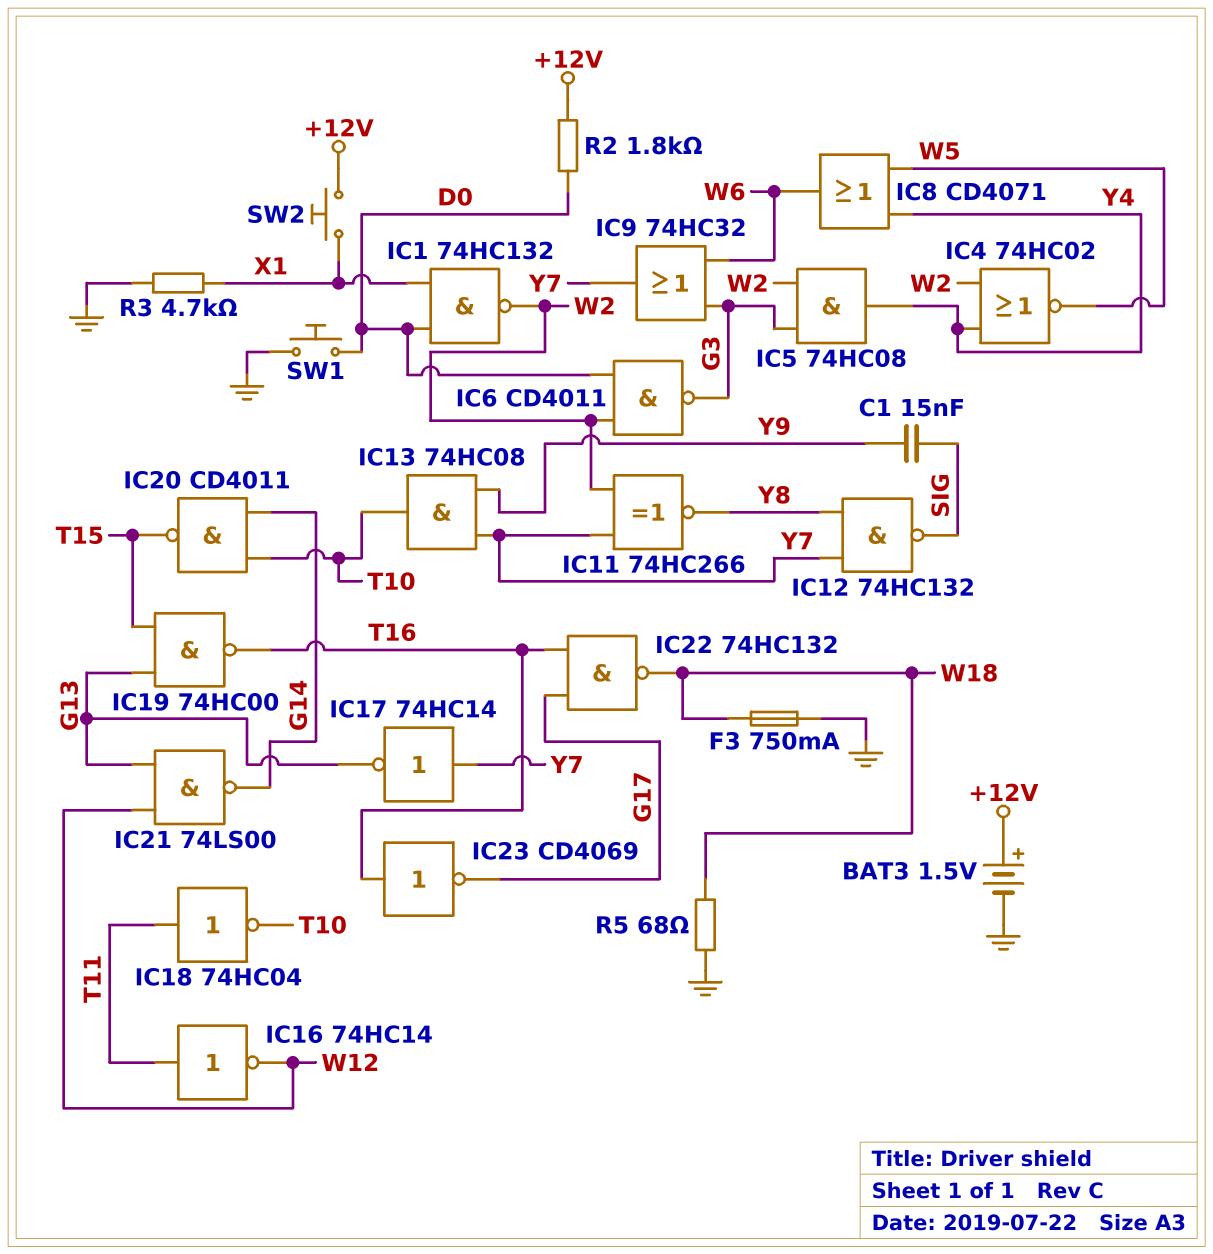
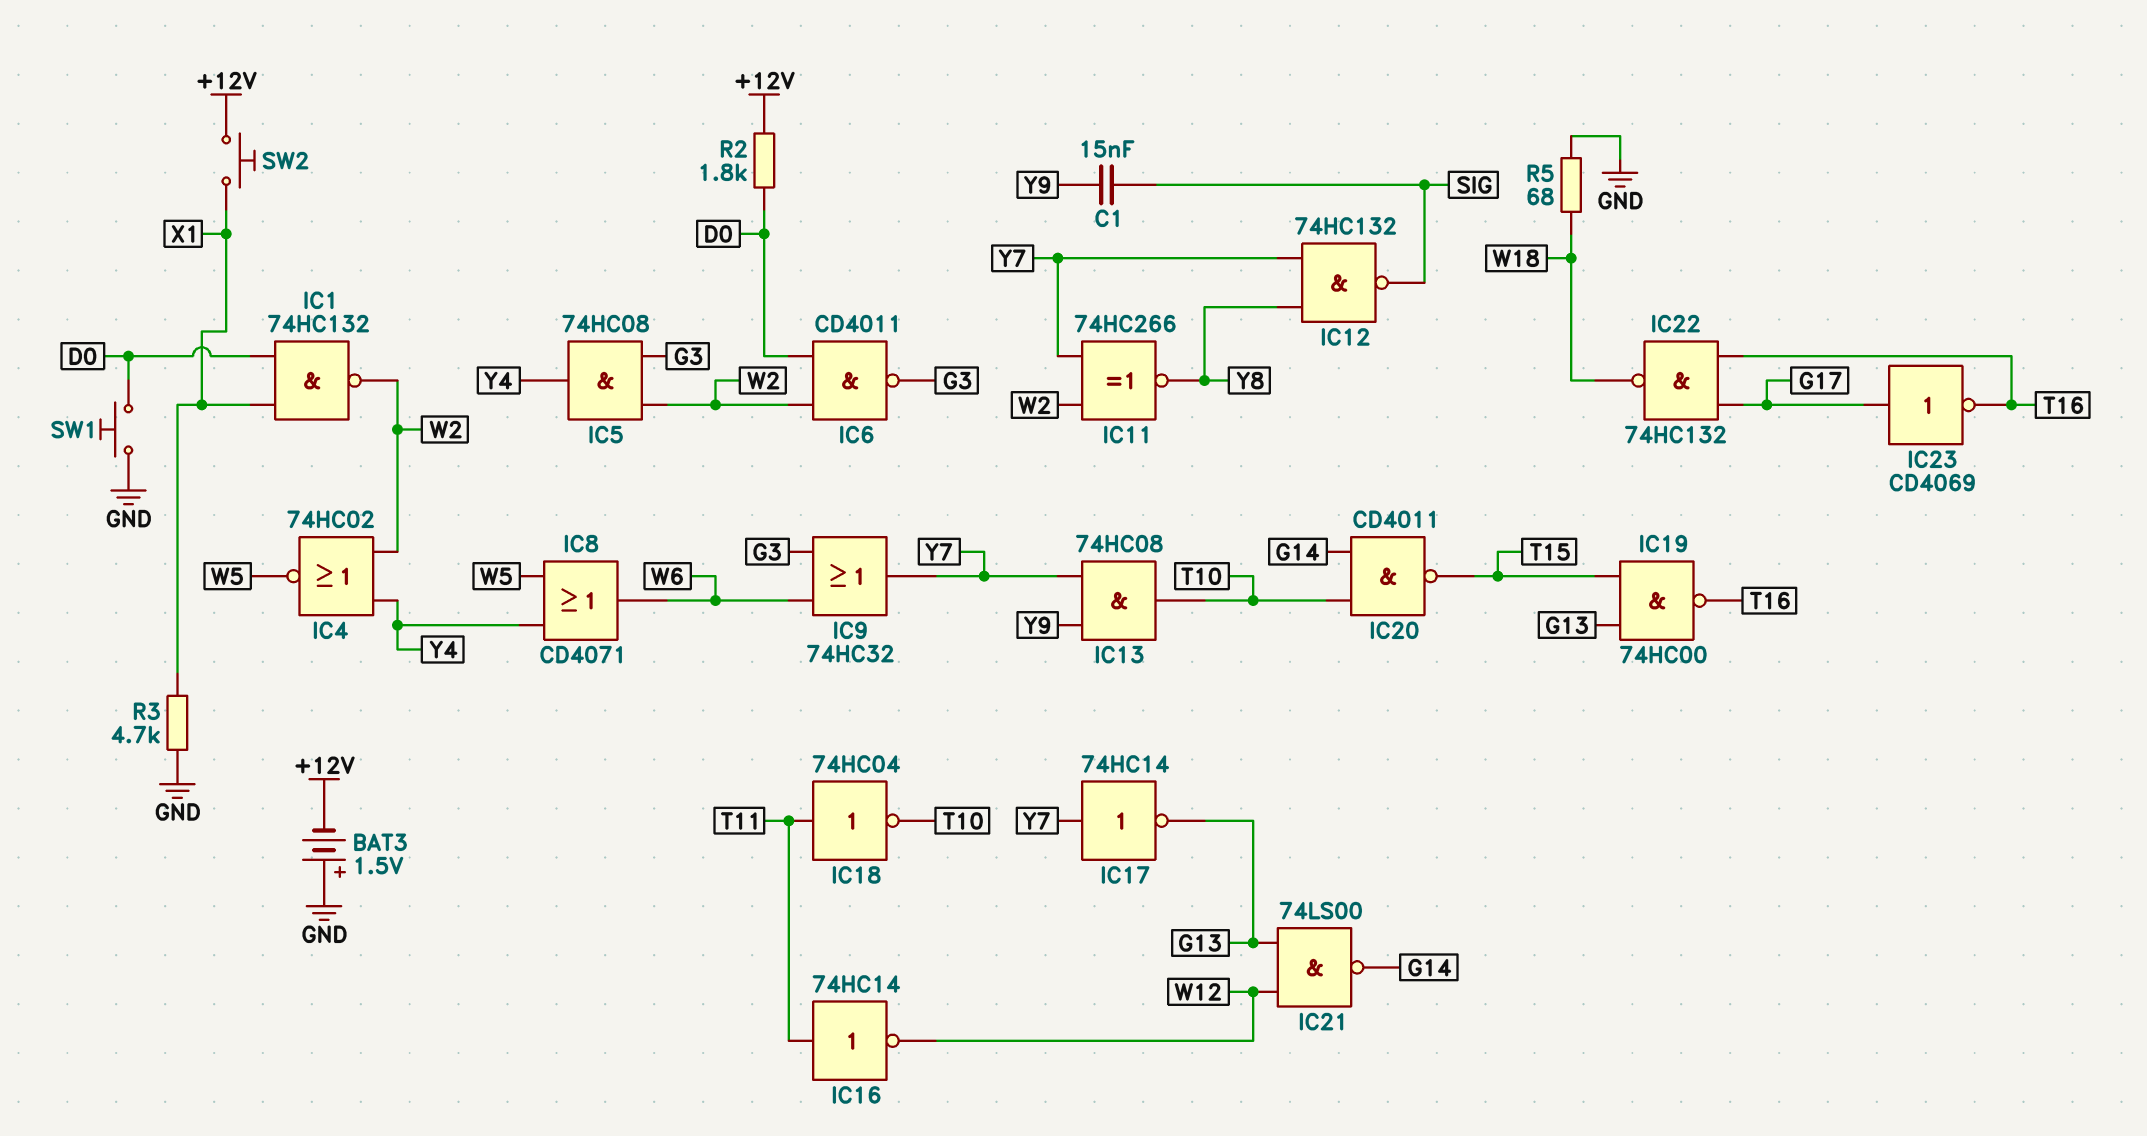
BAT3: 1.5V (plus +12V, minus GND) -> 1.5V (plus GND, minus +12V)
F3: 750mA (GND, W18) -> none
IC23: NOT CD4069 (in T16, out G17) -> NOT CD4069 (in G17, out T16)

